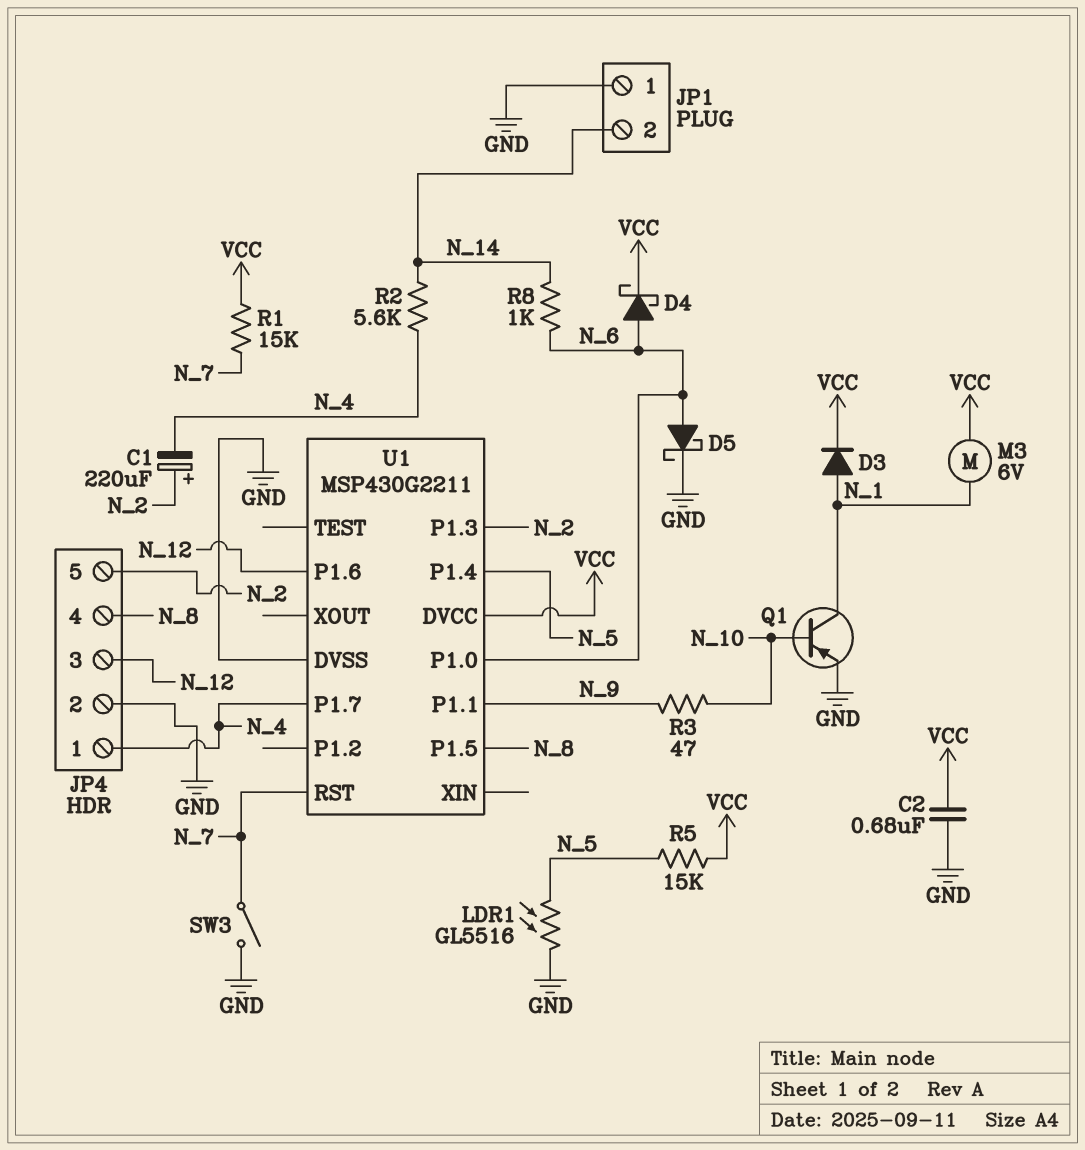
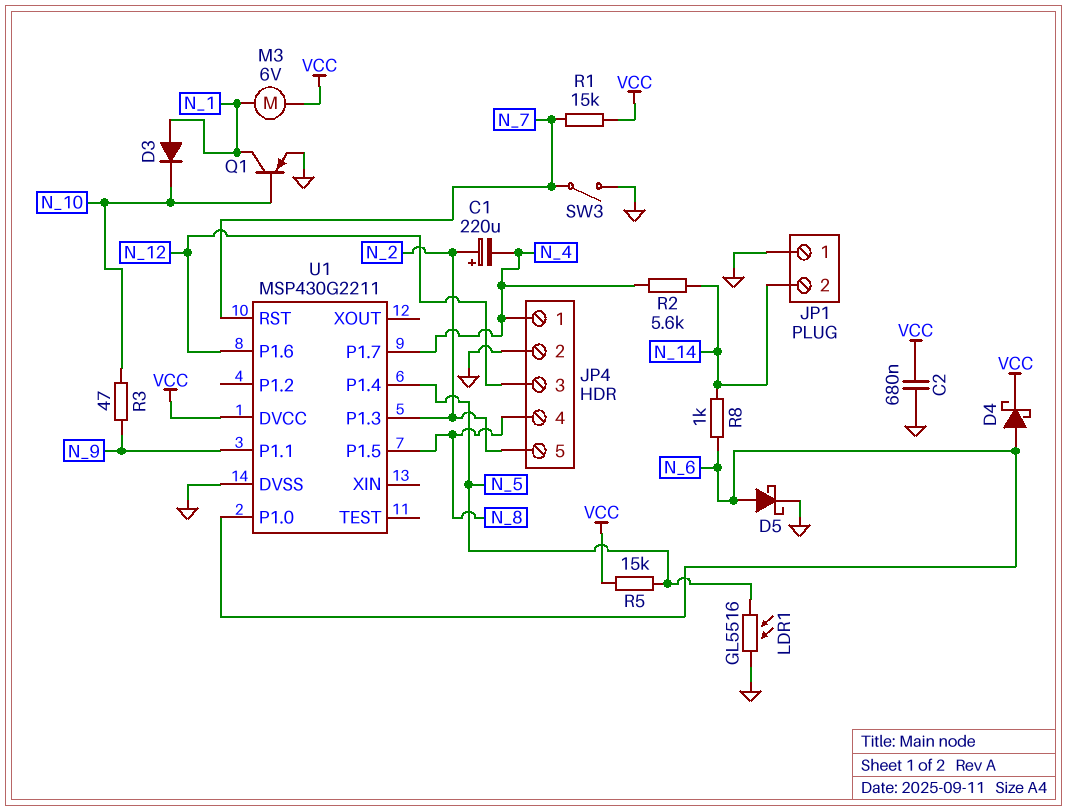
D3: diode (A N_1, K VCC) -> diode (A N_1, K N_10)

